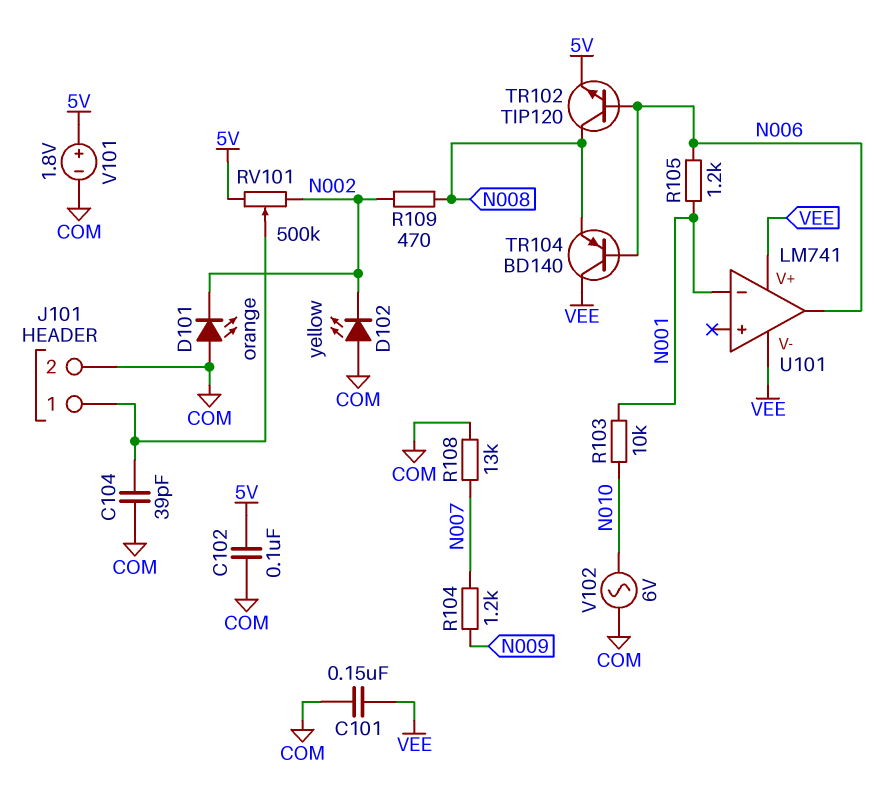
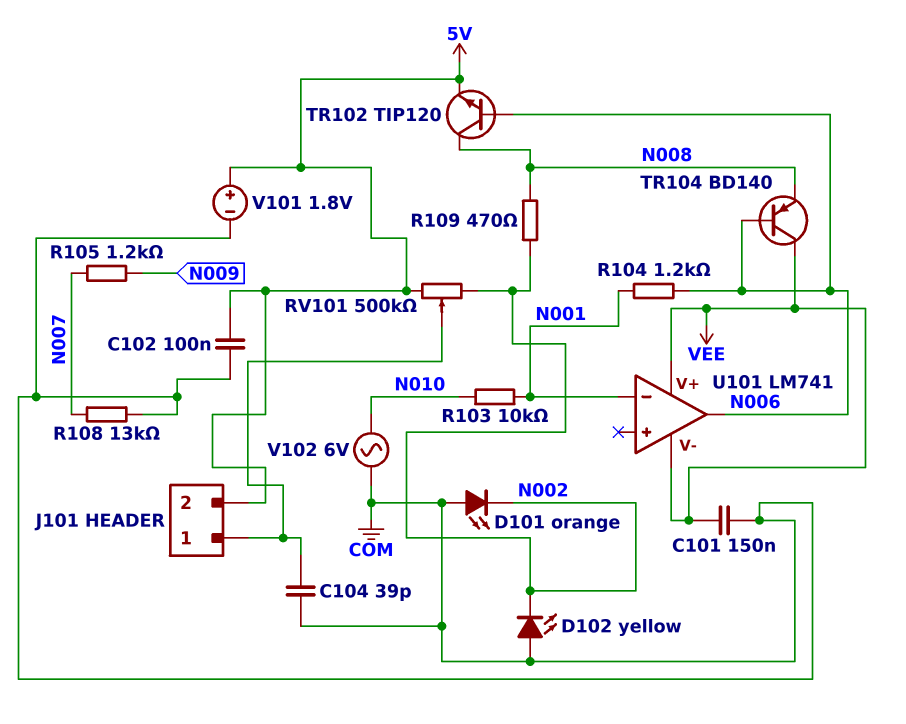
J101 pin 2: COM -> 5V
R104: 1.2k (N007, N009) -> 1.2k (N001, N006)
R105: 1.2k (N001, N006) -> 1.2k (N007, N009)

